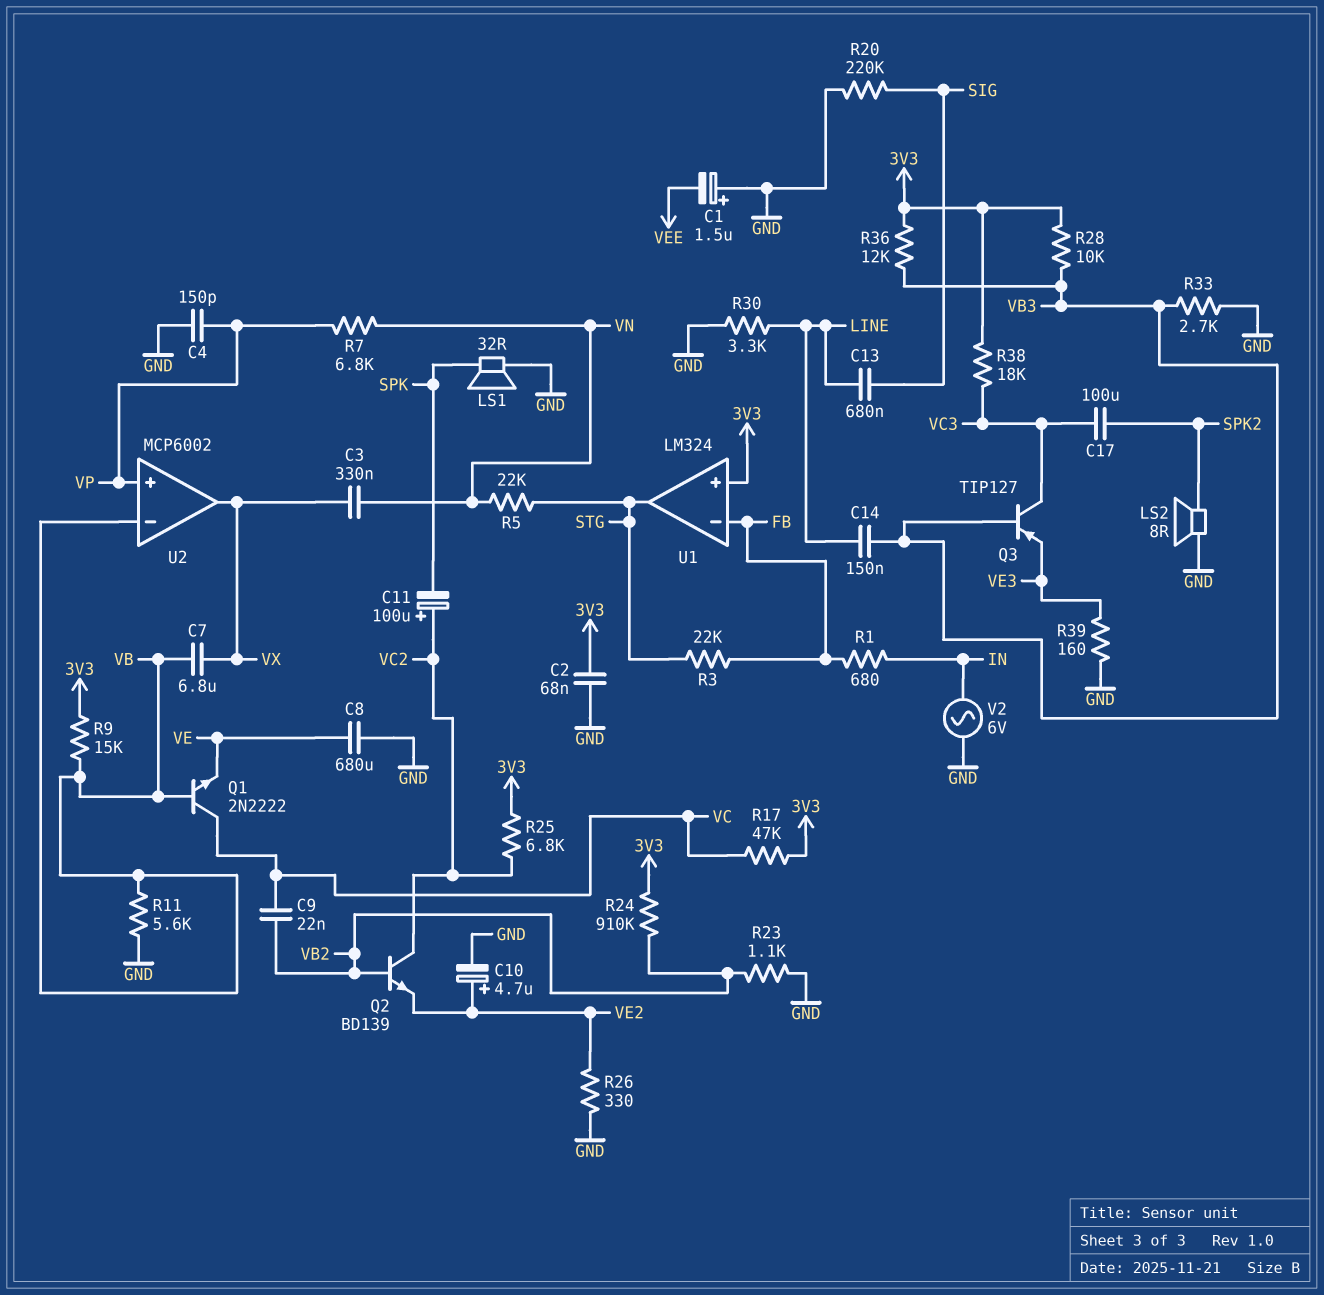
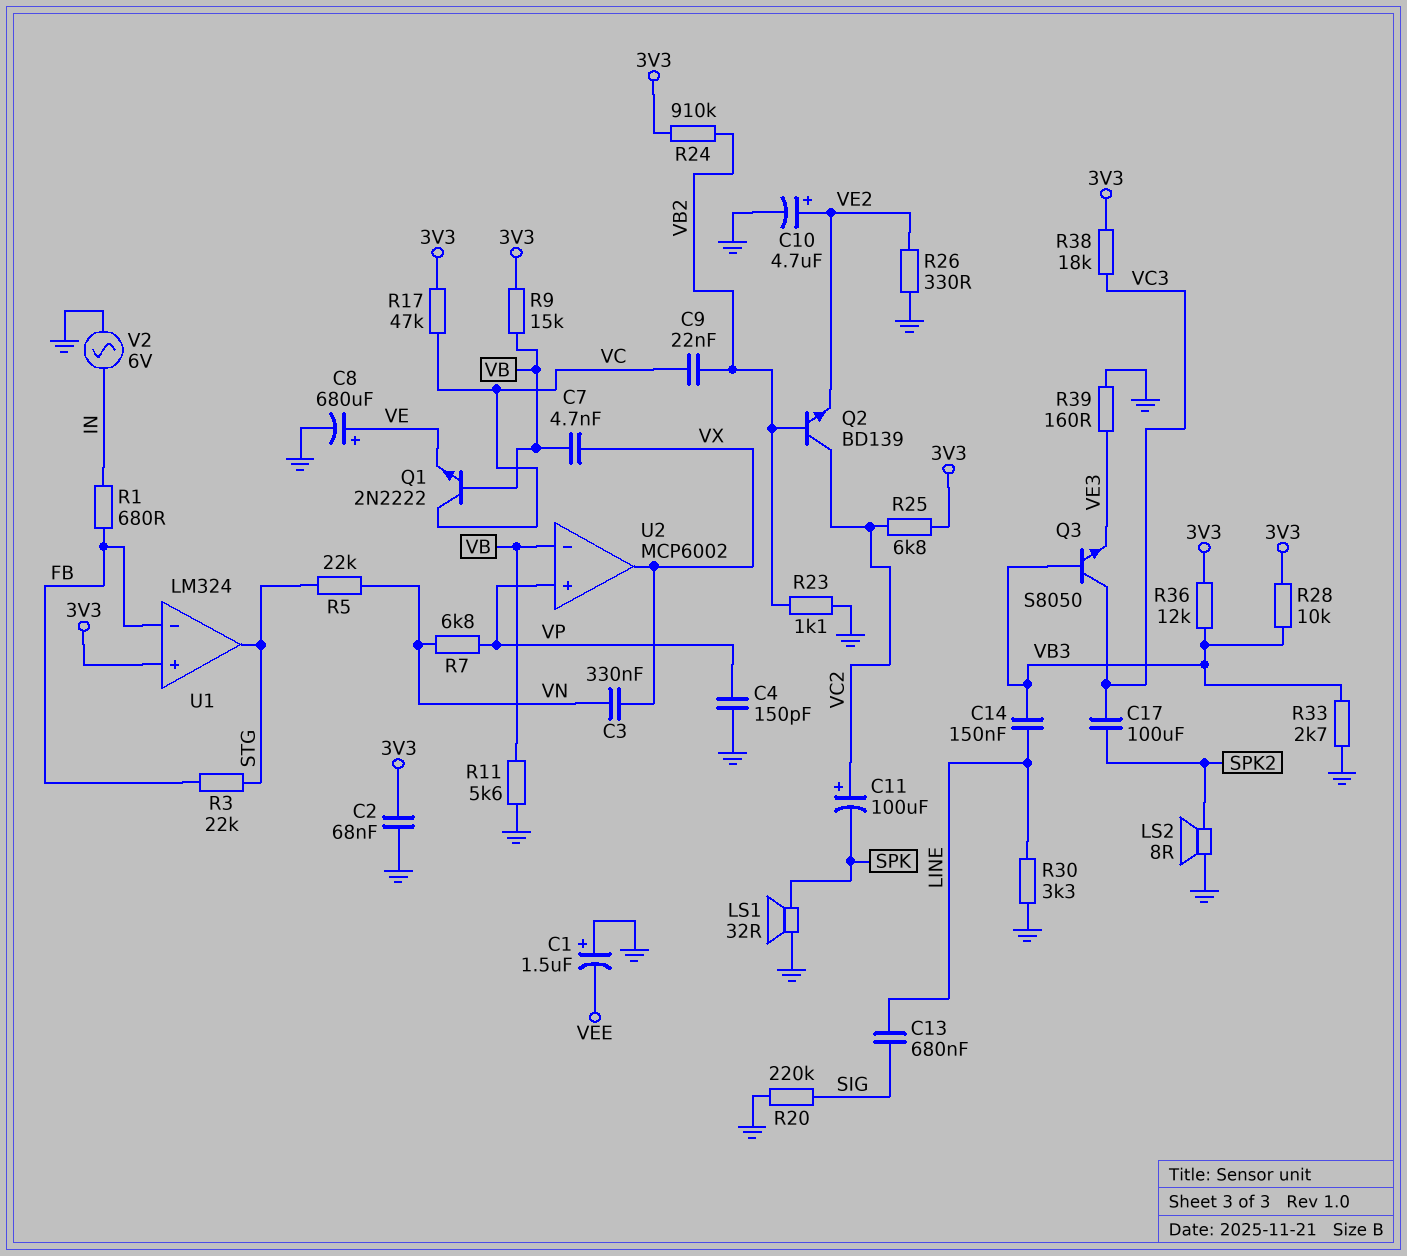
C7: 6.8uF (VB, VX) -> 4.7nF (VB, VX)
C8: 680uF (GND, VE) -> 680uF (plus VE, minus GND)
Q3: PNP TIP127 (B VB3, C VC3, E VE3) -> NPN S8050 (B VB3, C VC3, E VE3)

